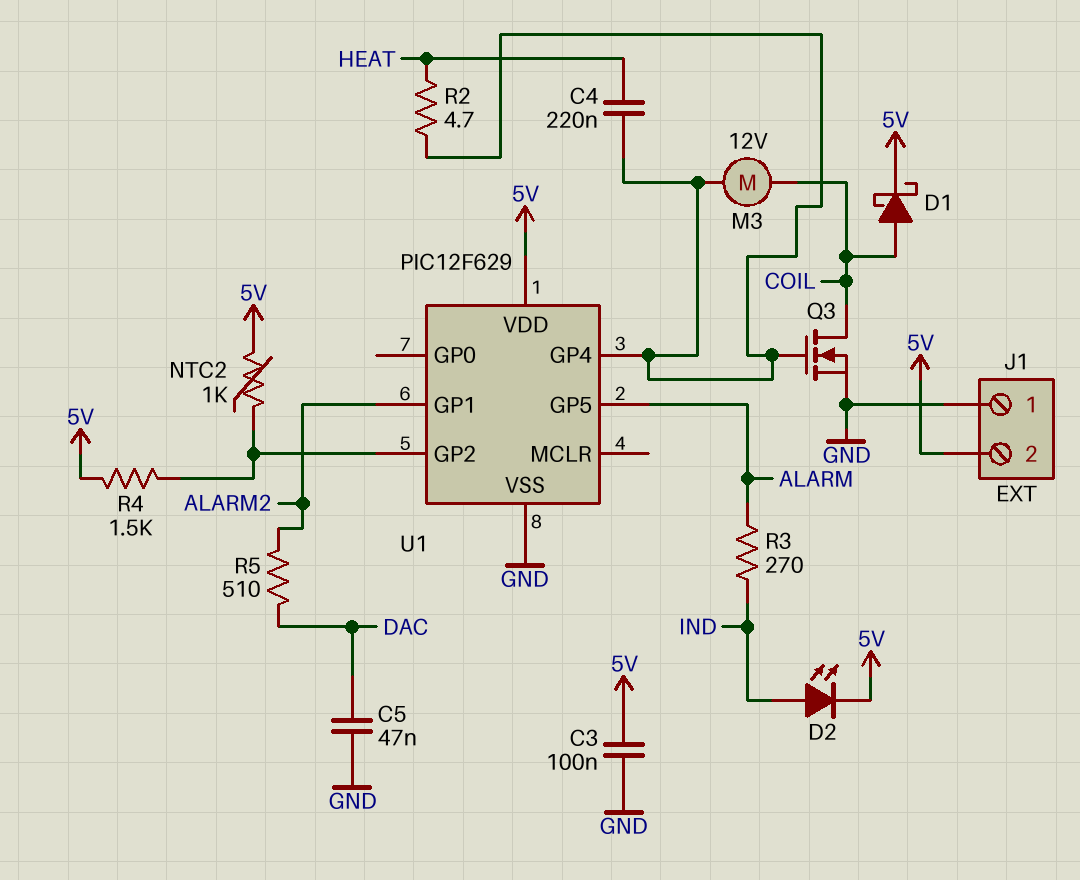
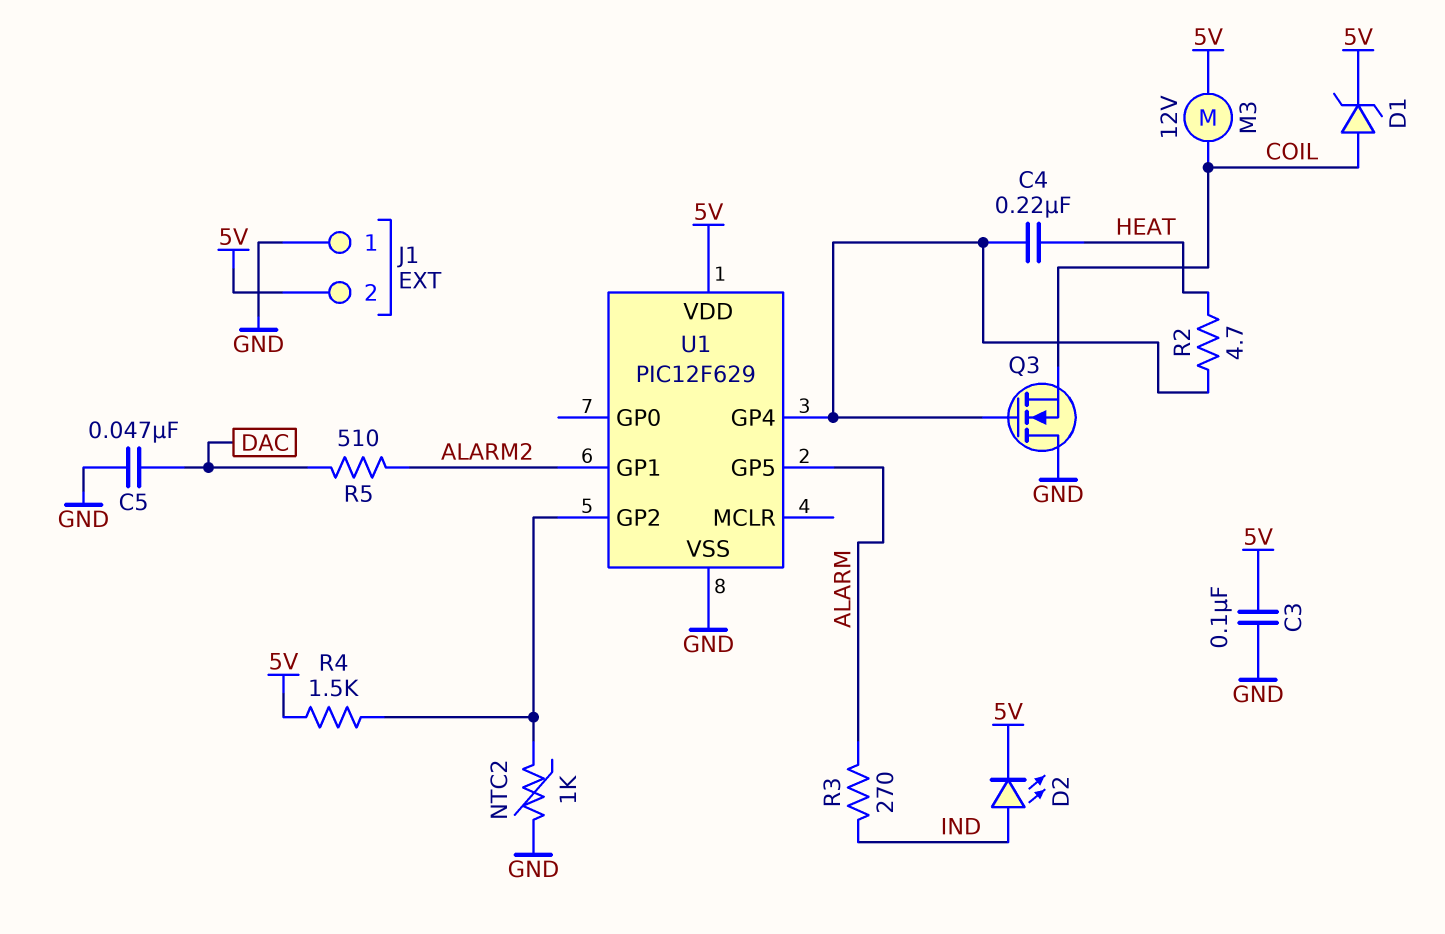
D1: schottky (A COIL, K 5V) -> zener (A COIL, K 5V)
M3: motor 12V (COIL, U1/GP4) -> motor 12V (5V, COIL)
NTC2: 1k (5V, U1/GP2) -> 1k (GND, U1/GP2)
Q3: NMOS (G U1/GP4, D COIL, S GND) -> NMOS (G U1/GP4, D GND, S COIL)

